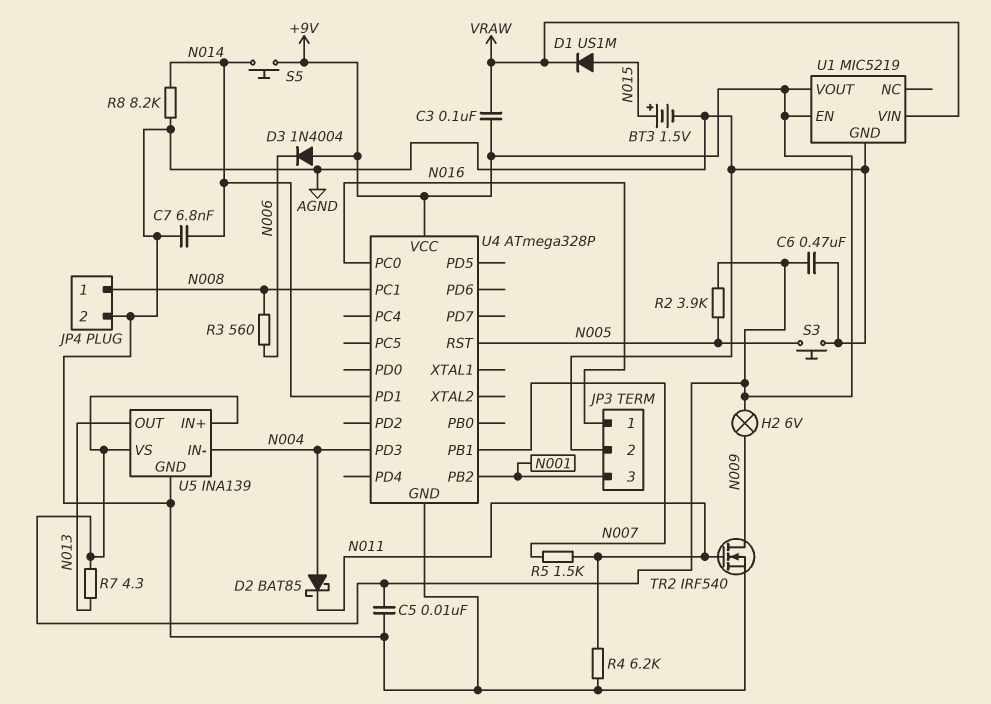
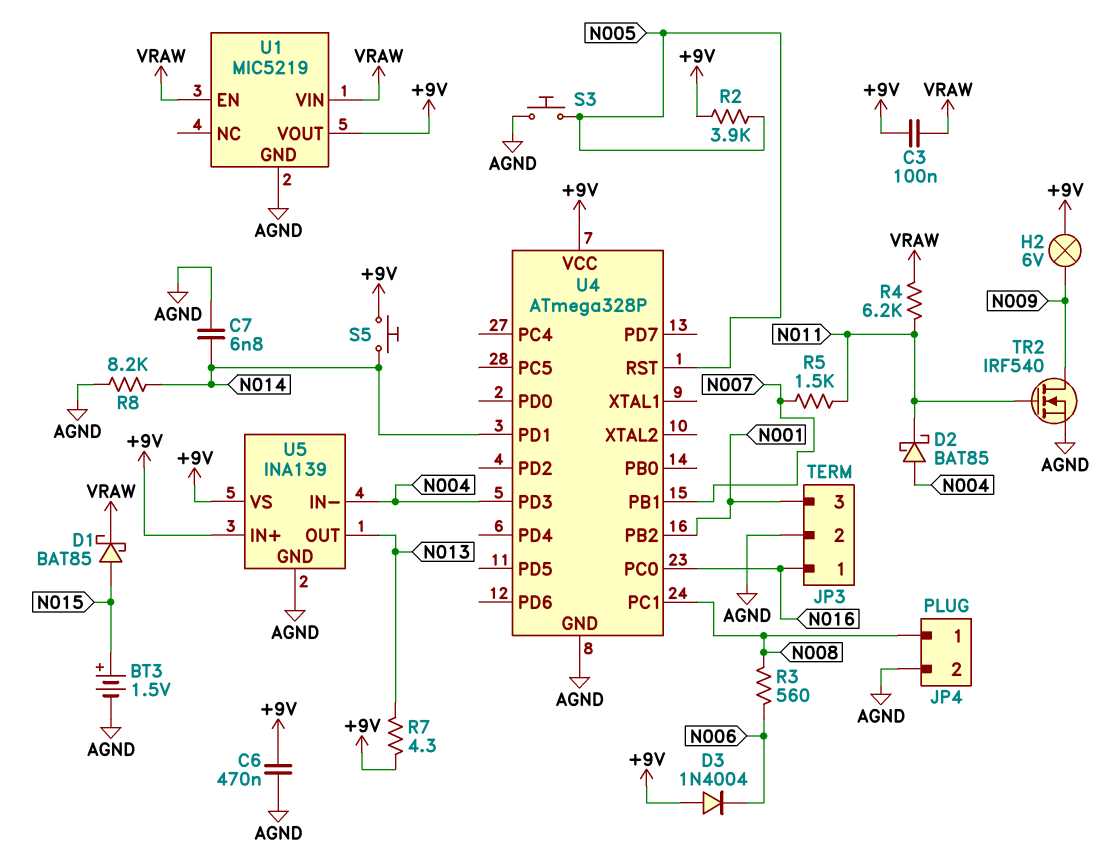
C5: 10nF (+9V, AGND) -> none
D1: diode US1M (A N015, K VRAW) -> schottky BAT85 (A N015, K VRAW)
R4: 6.2k (AGND, N011) -> 6.2k (N011, VRAW)
U1 pin EN: +9V -> VRAW

